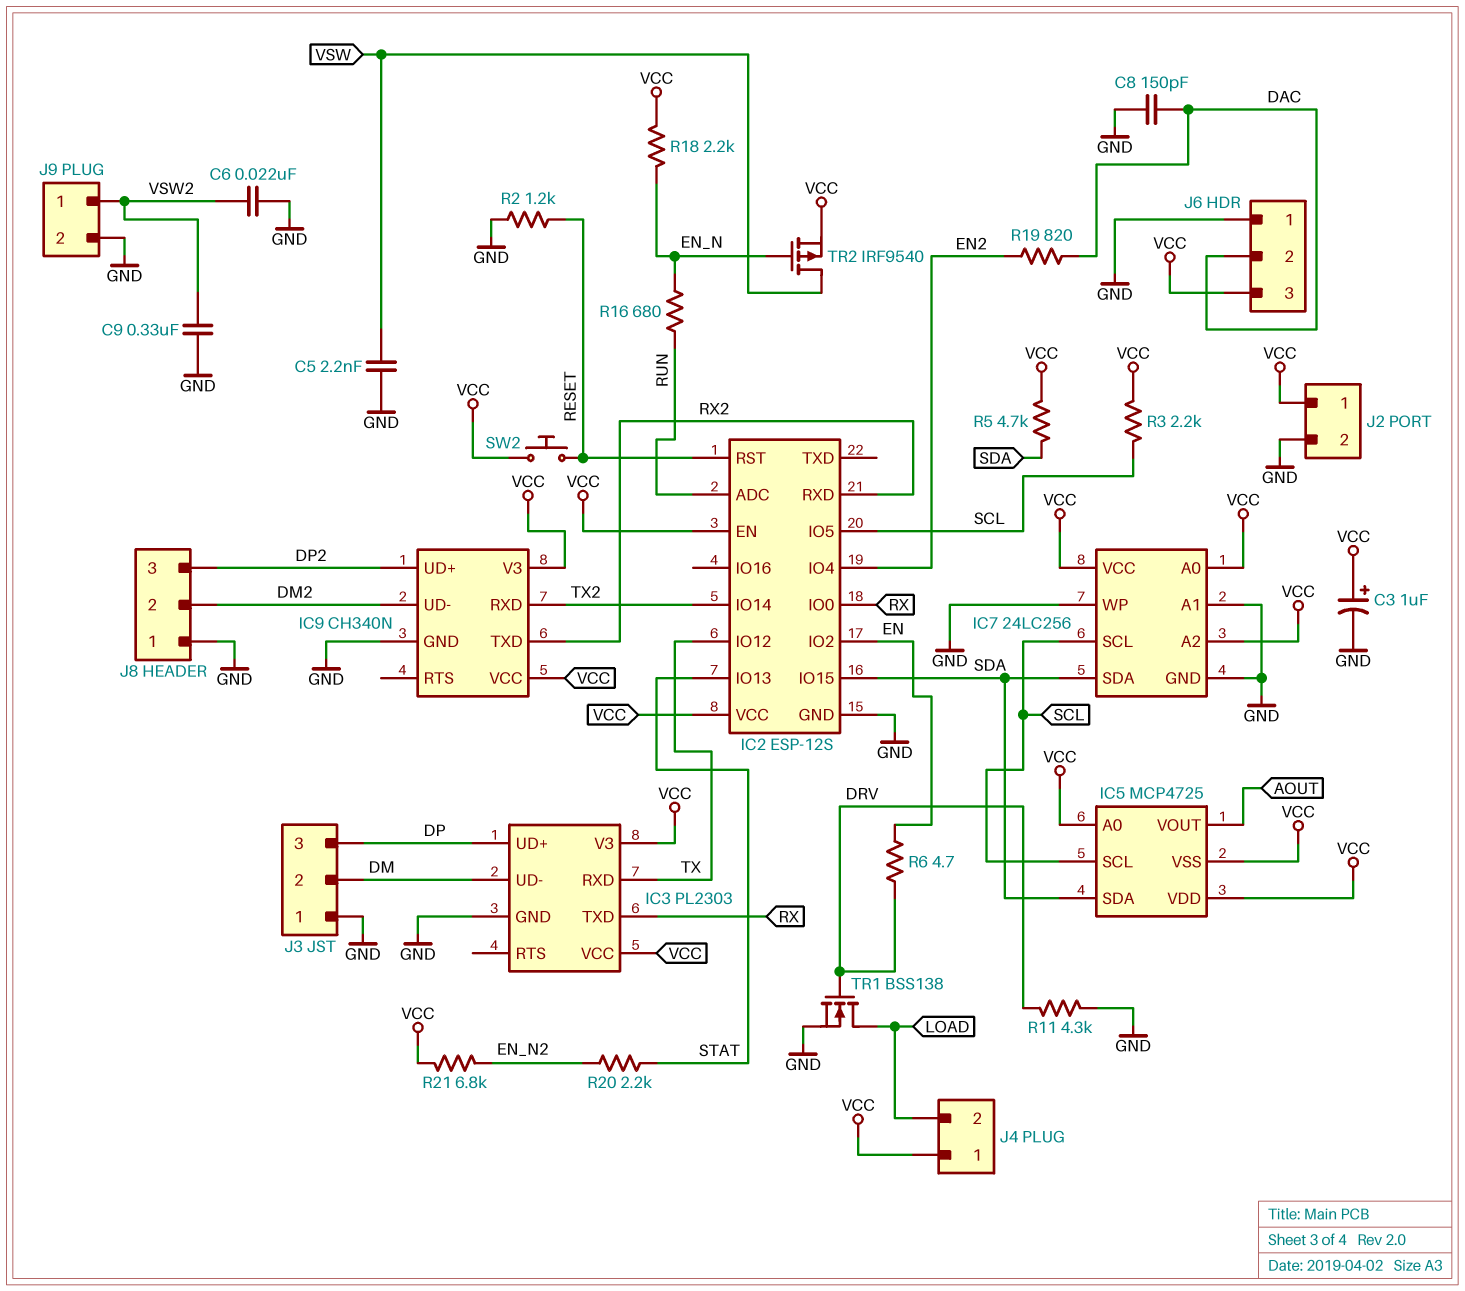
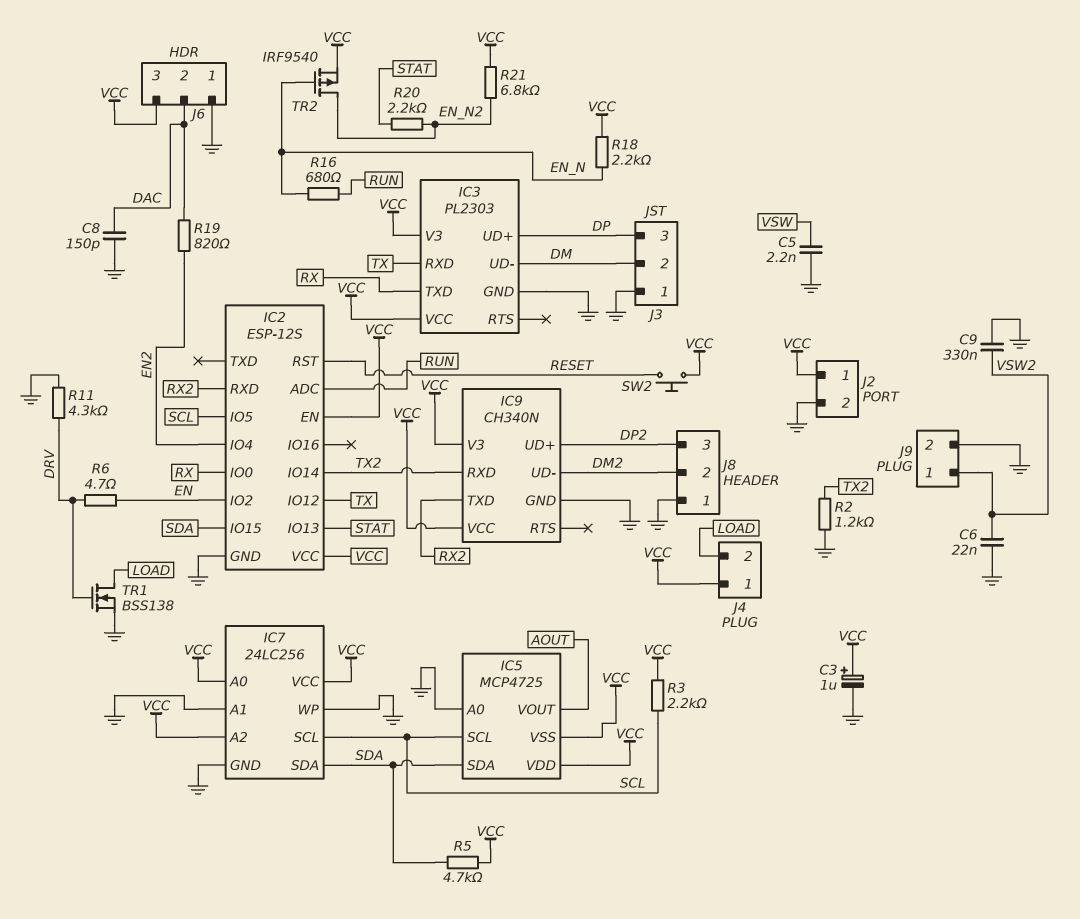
IC5 pin A0: VCC -> GND
R2: 1.2k (GND, RESET) -> 1.2k (GND, TX2)
TR2: PMOS IRF9540 (G EN_N, D VSW, S VCC) -> PMOS IRF9540 (G EN_N, D EN_N2, S VCC)

